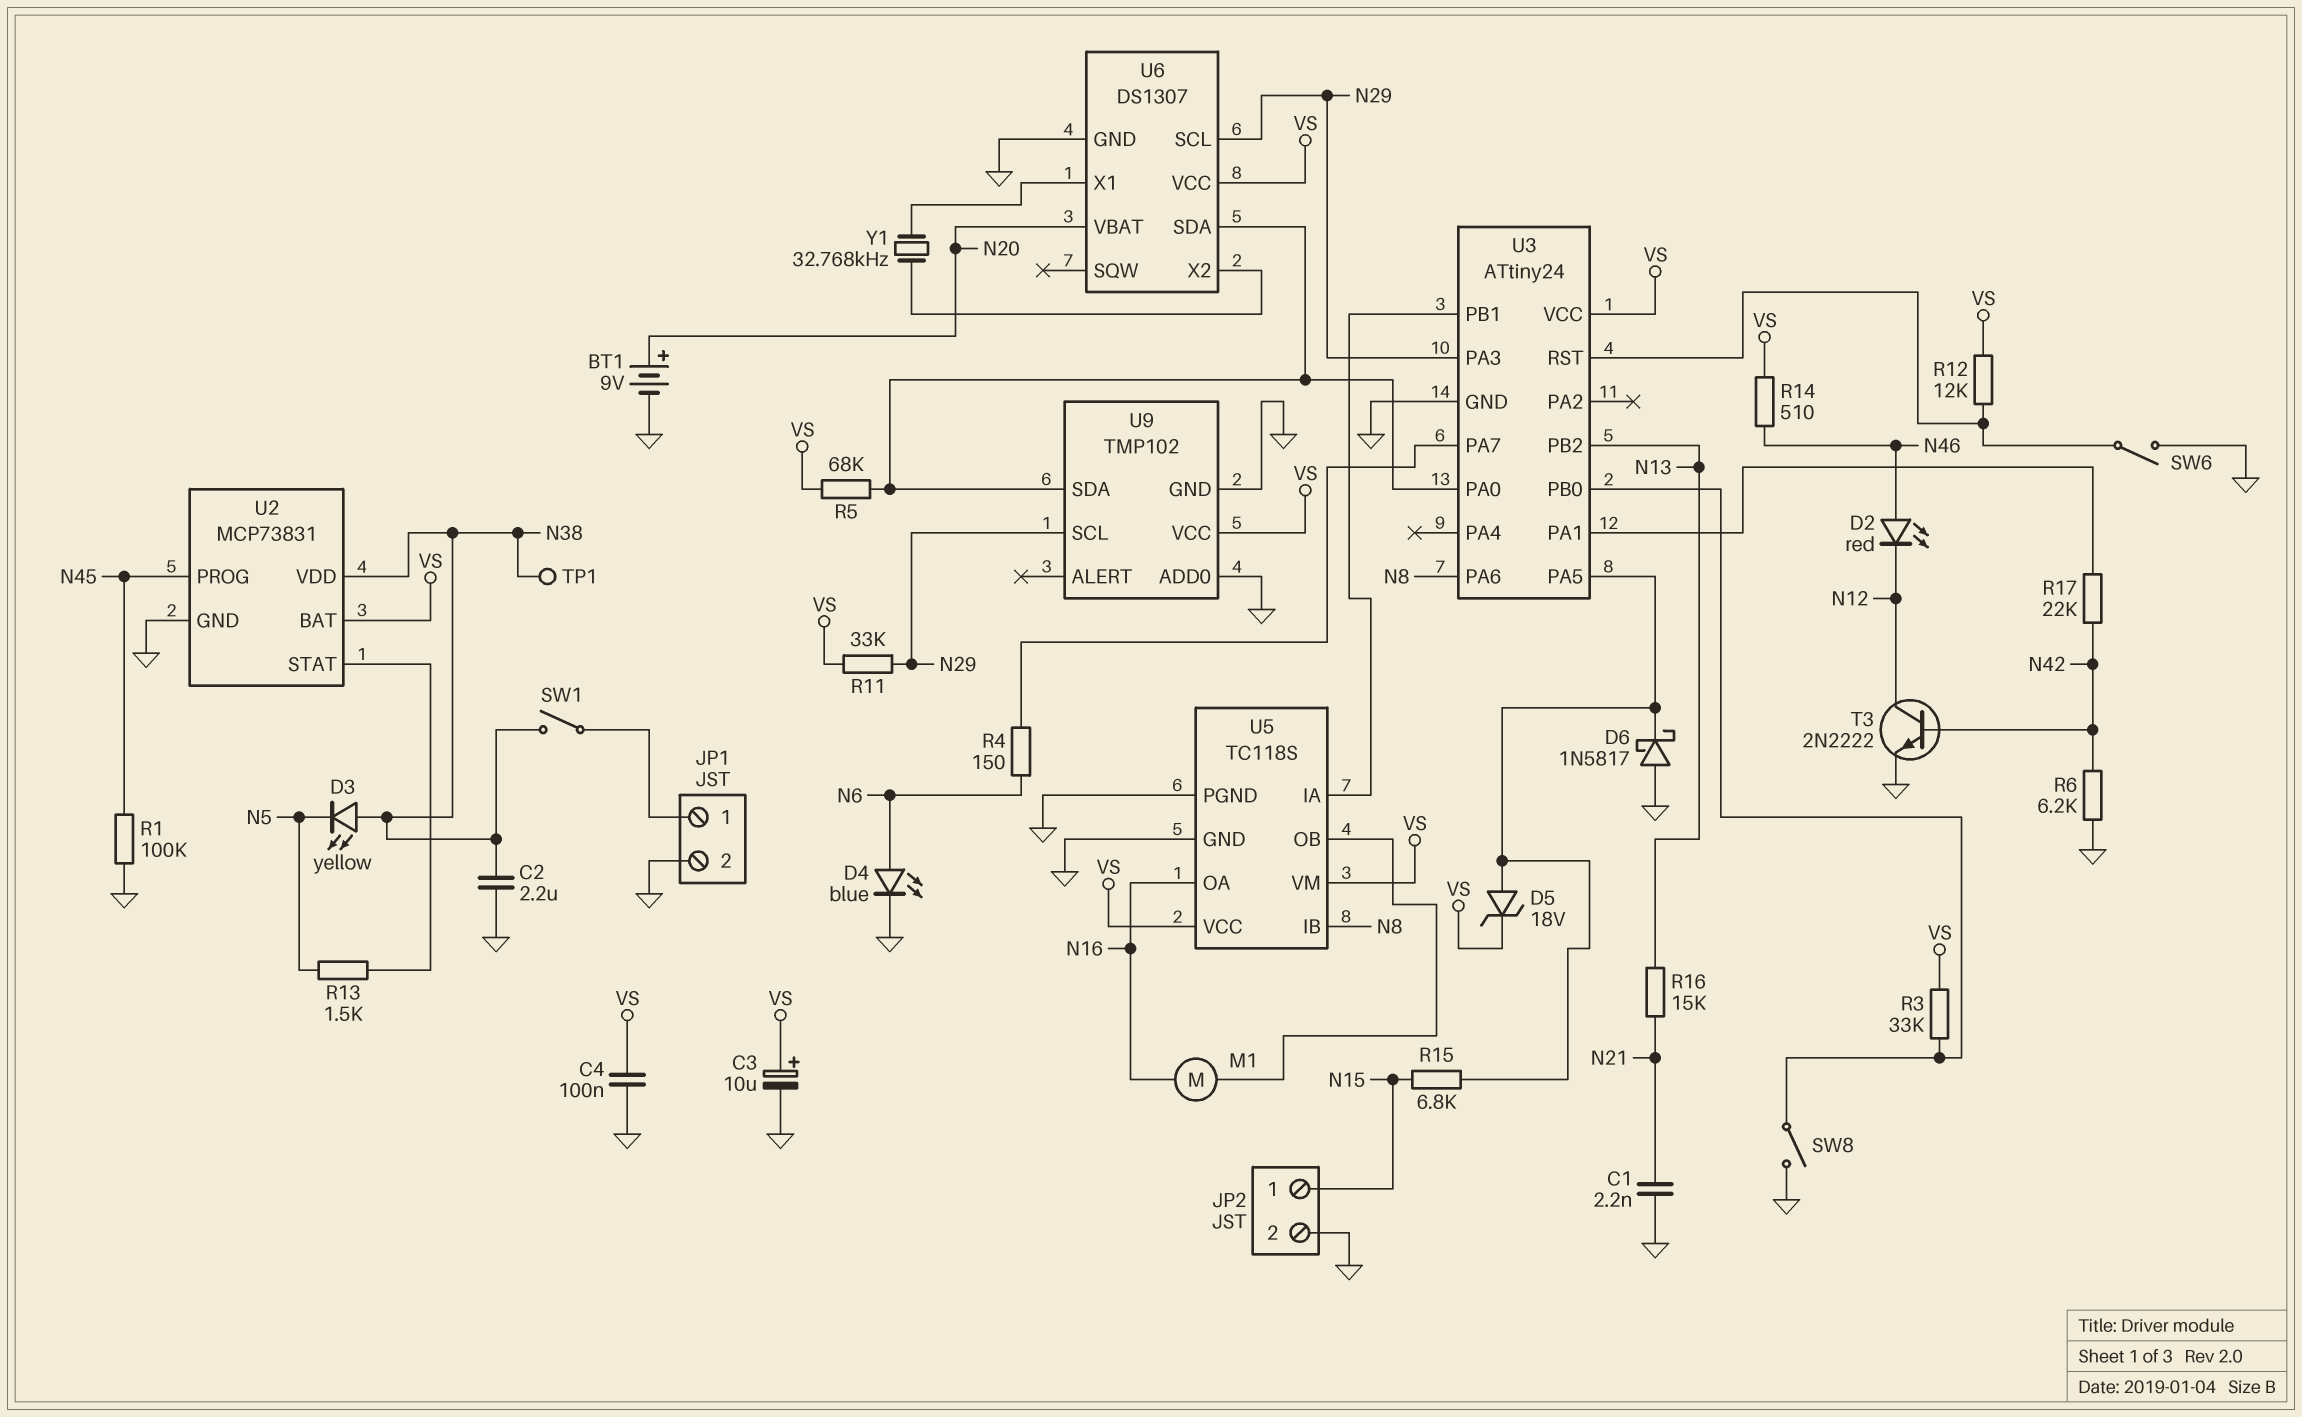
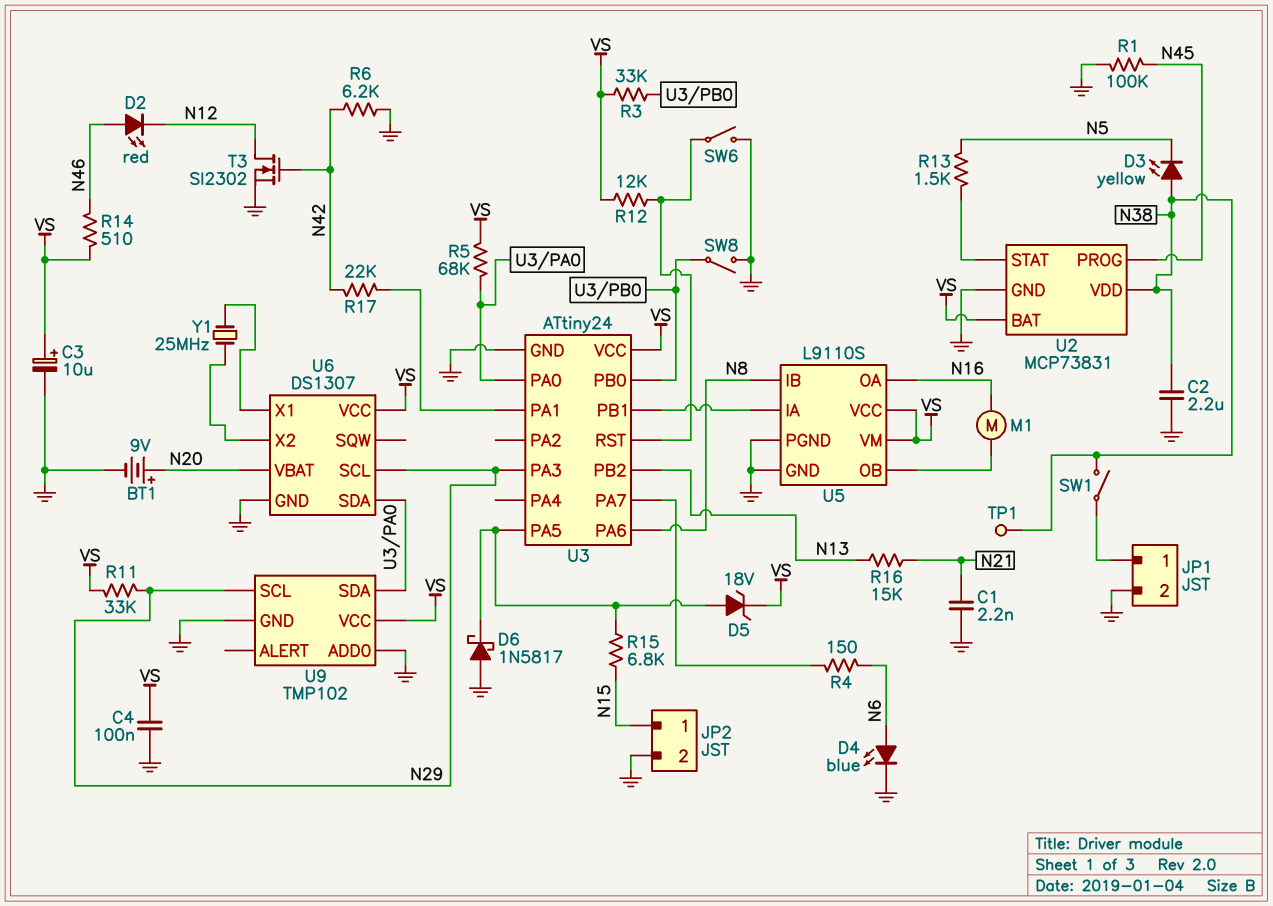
T3: NPN 2N2222 (B N42, C N12, E GND) -> NMOS SI2302 (G N42, D N12, S GND)
U5: TC118S -> L9110S
Y1: 32.768kHz (U6/X1, U6/X2) -> 25MHz (U6/X1, U6/X2)

